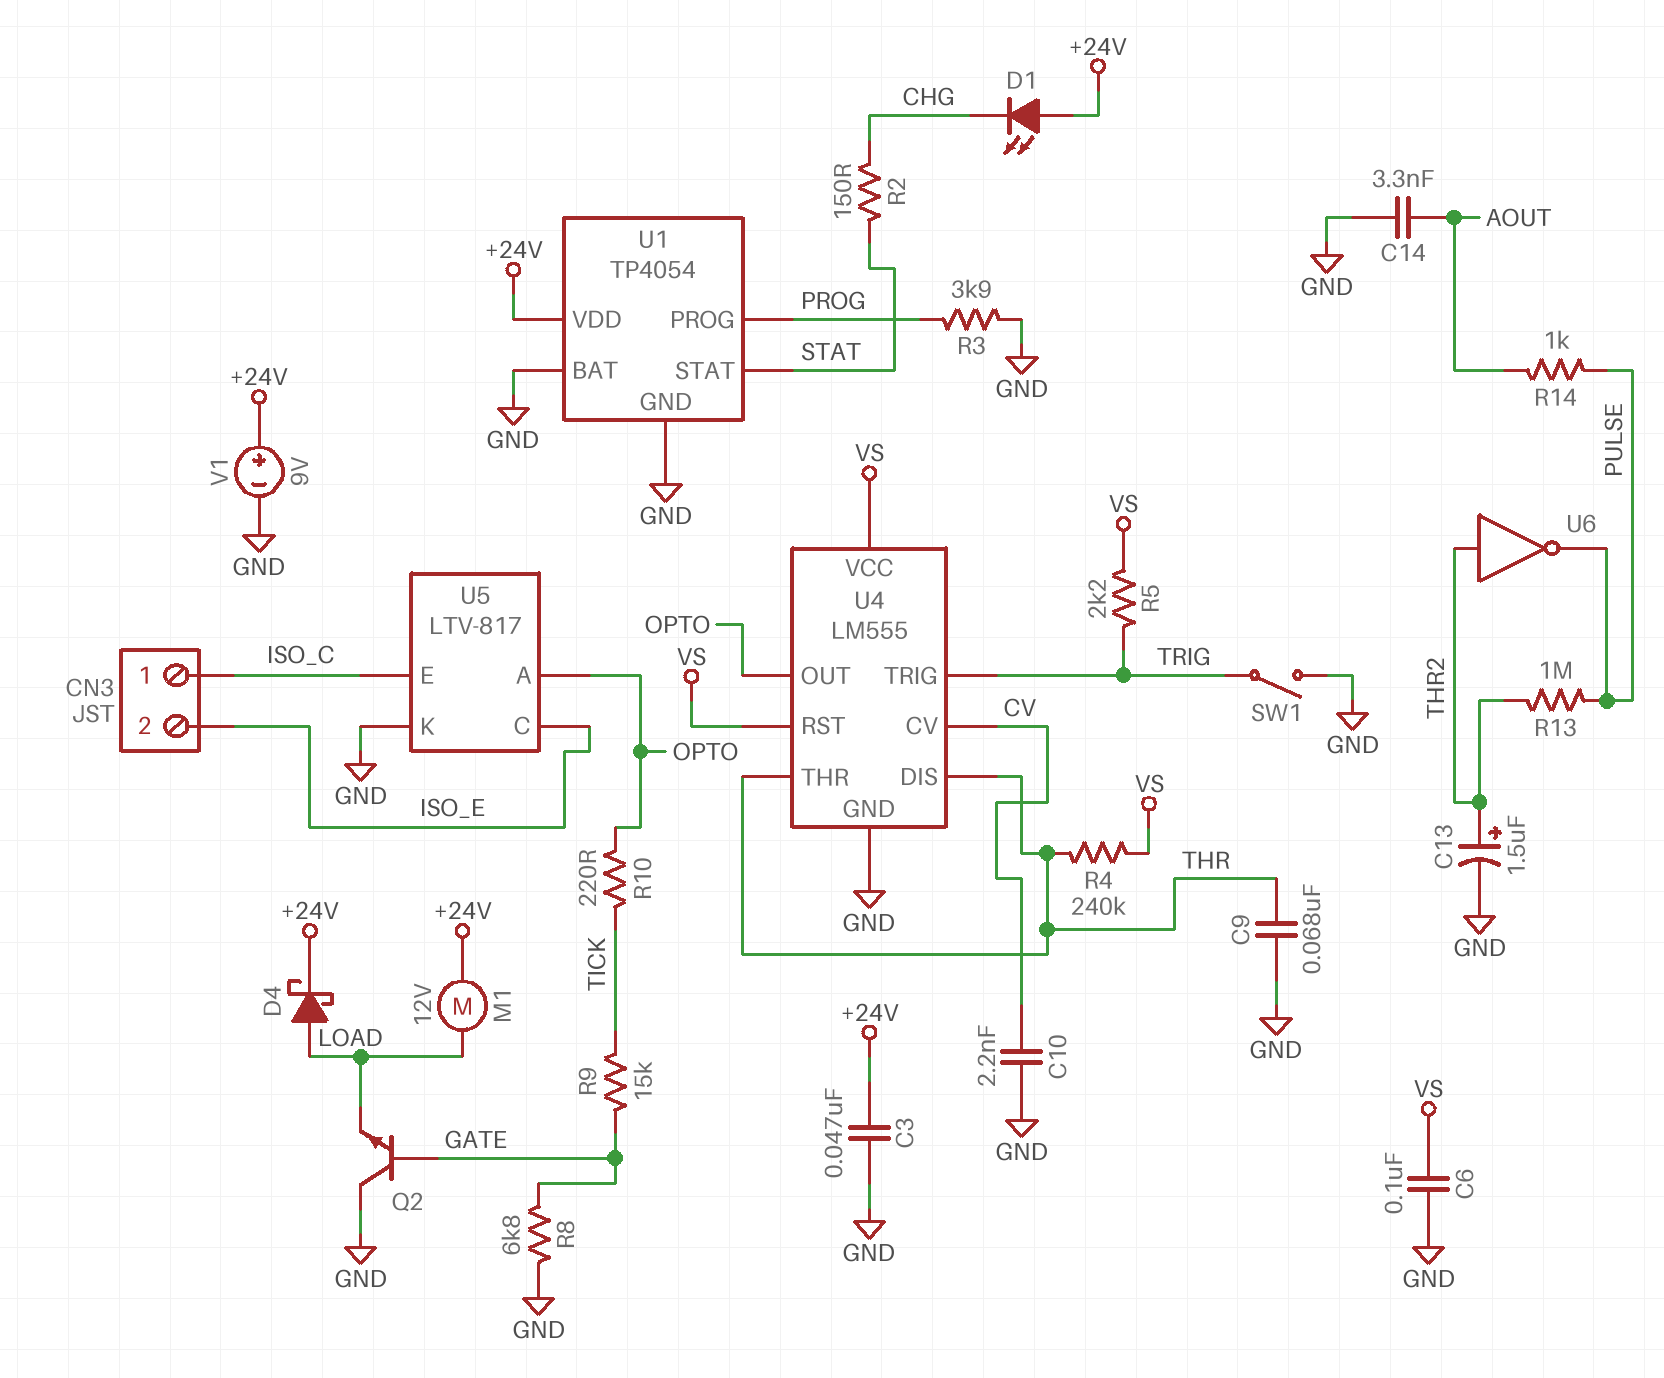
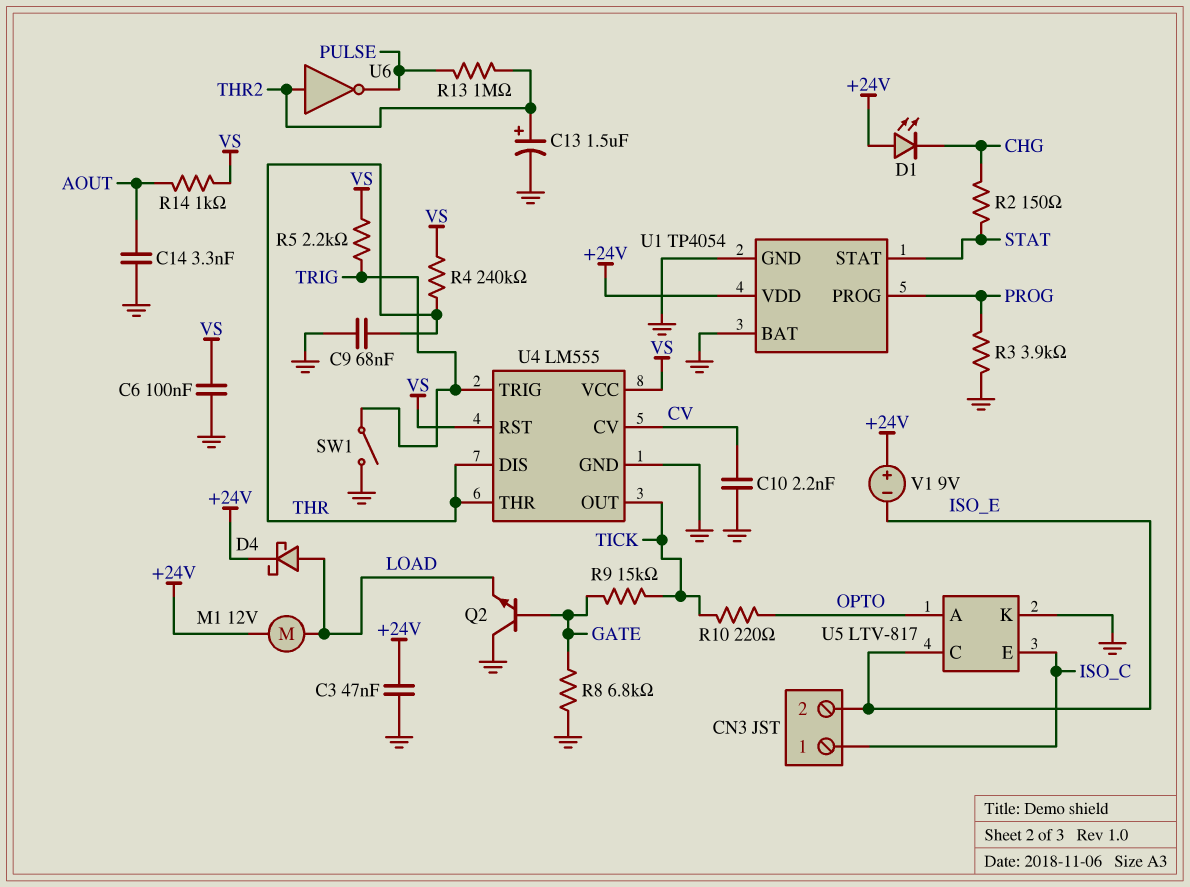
R14: 1k (AOUT, PULSE) -> 1k (AOUT, VS)
U4 pin OUT: OPTO -> TICK
V1: 9V (plus +24V, minus GND) -> 9V (plus +24V, minus ISO_E)

